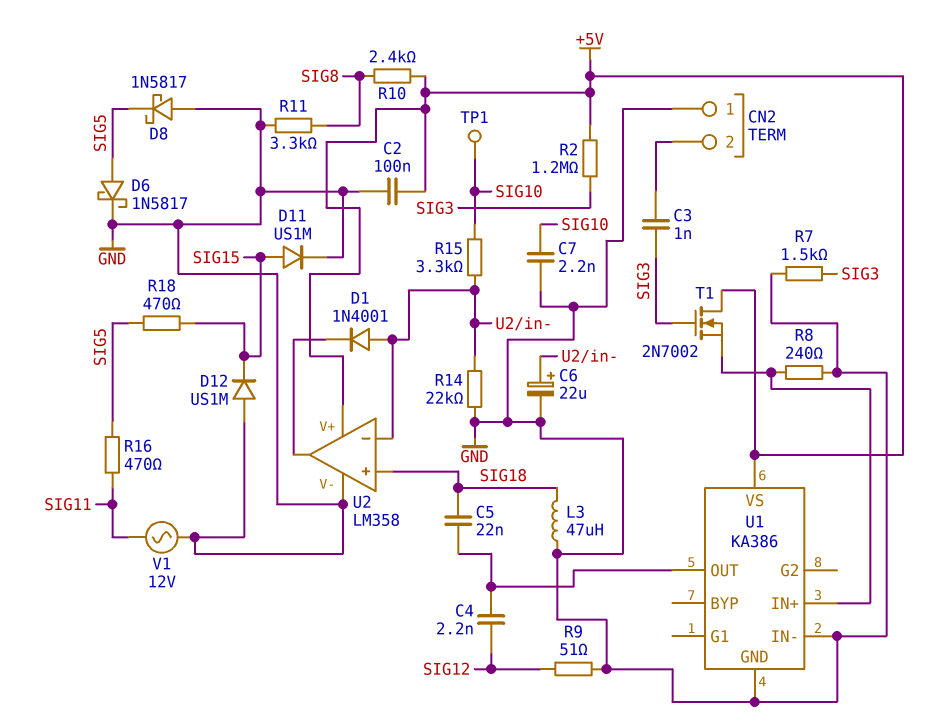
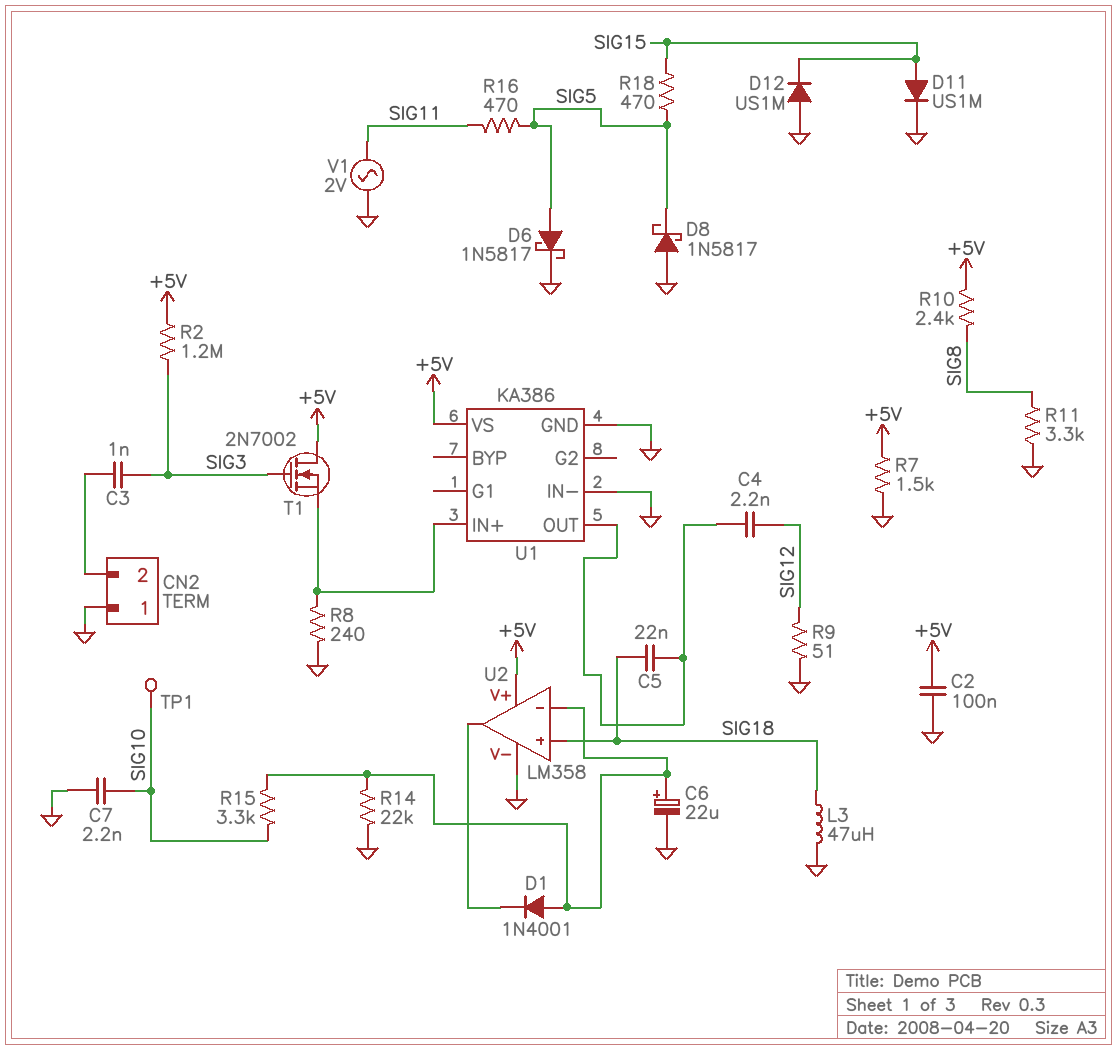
R7: 1.5k (GND, SIG3) -> 1.5k (+5V, GND)
V1: AC 12V (GND, SIG11) -> AC 2V (GND, SIG11)

